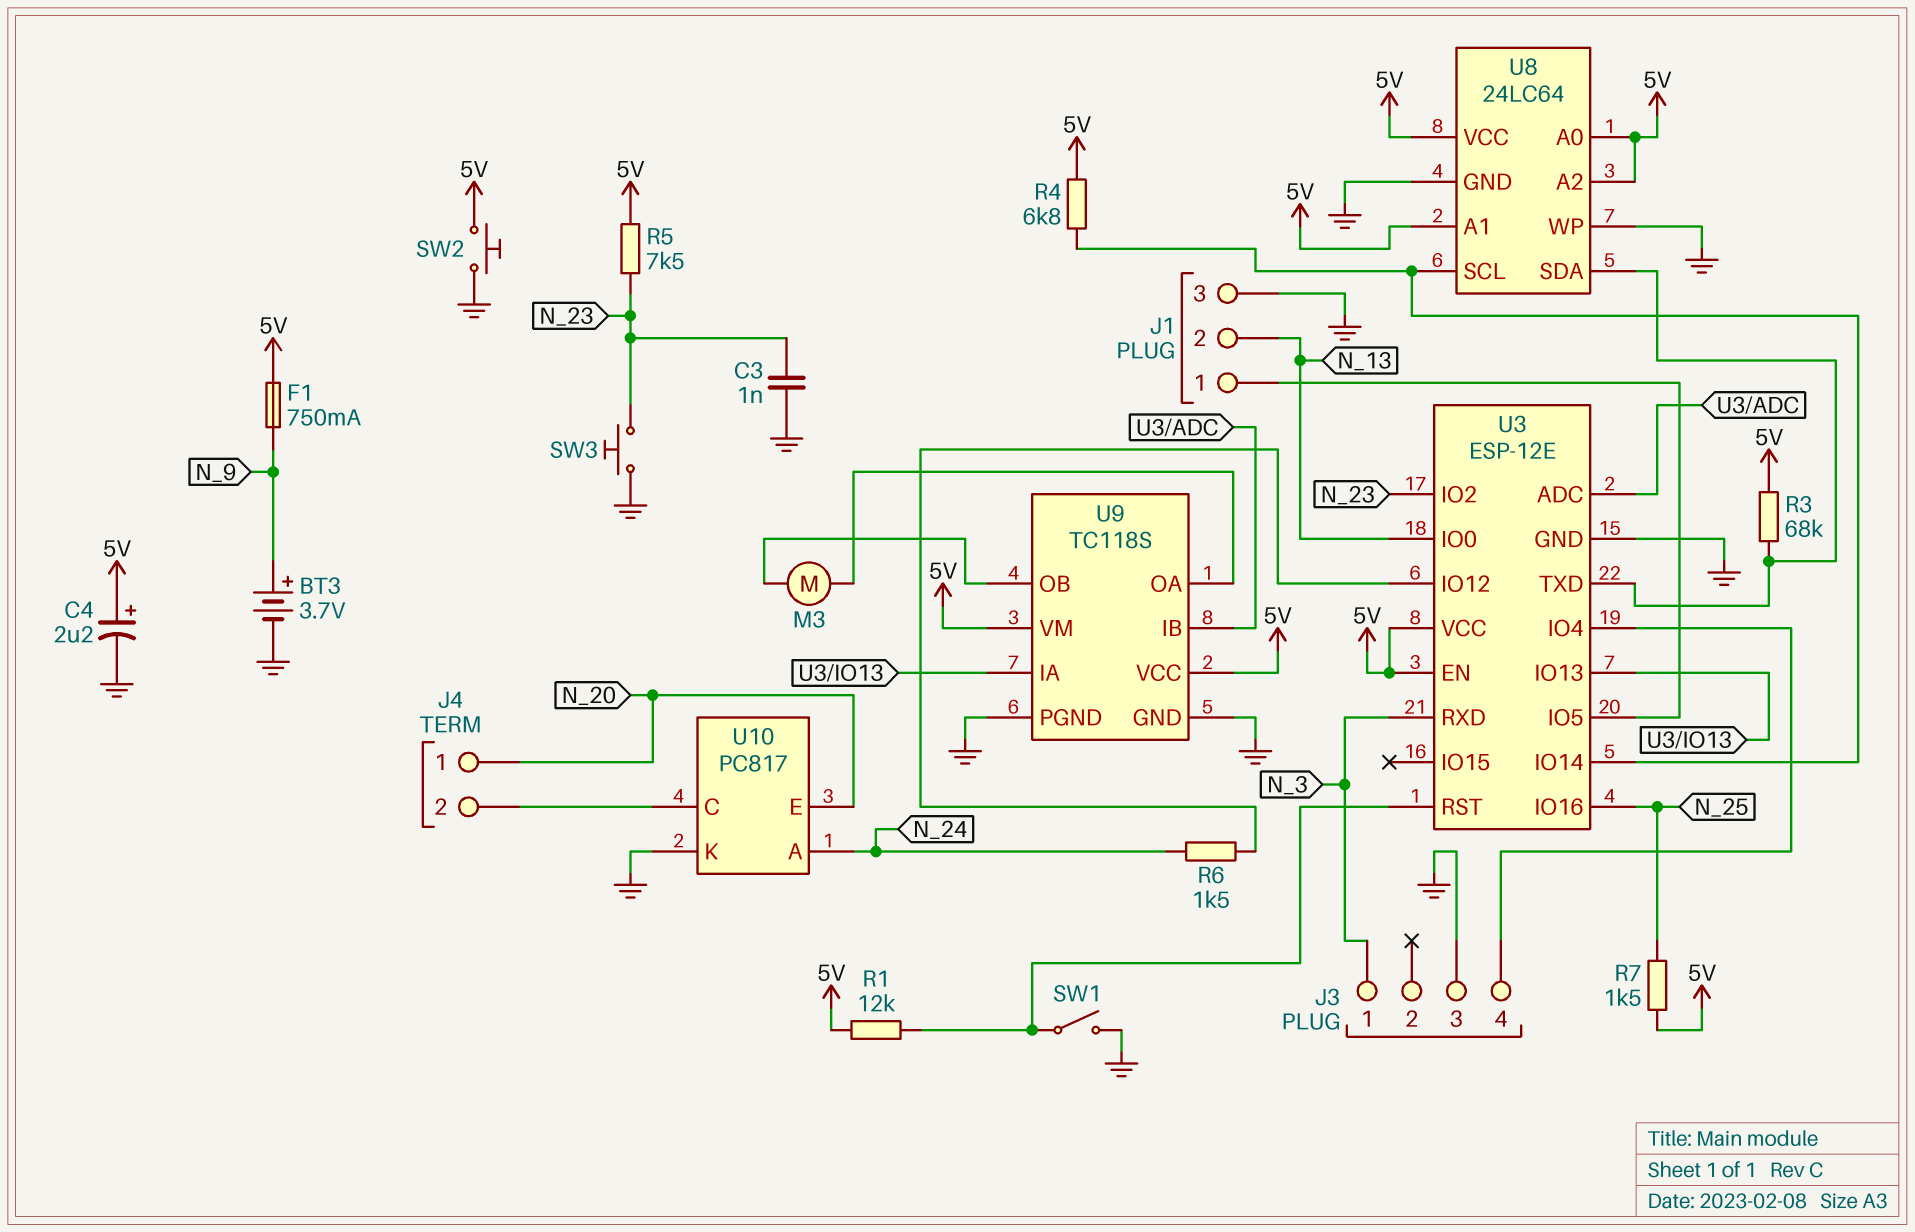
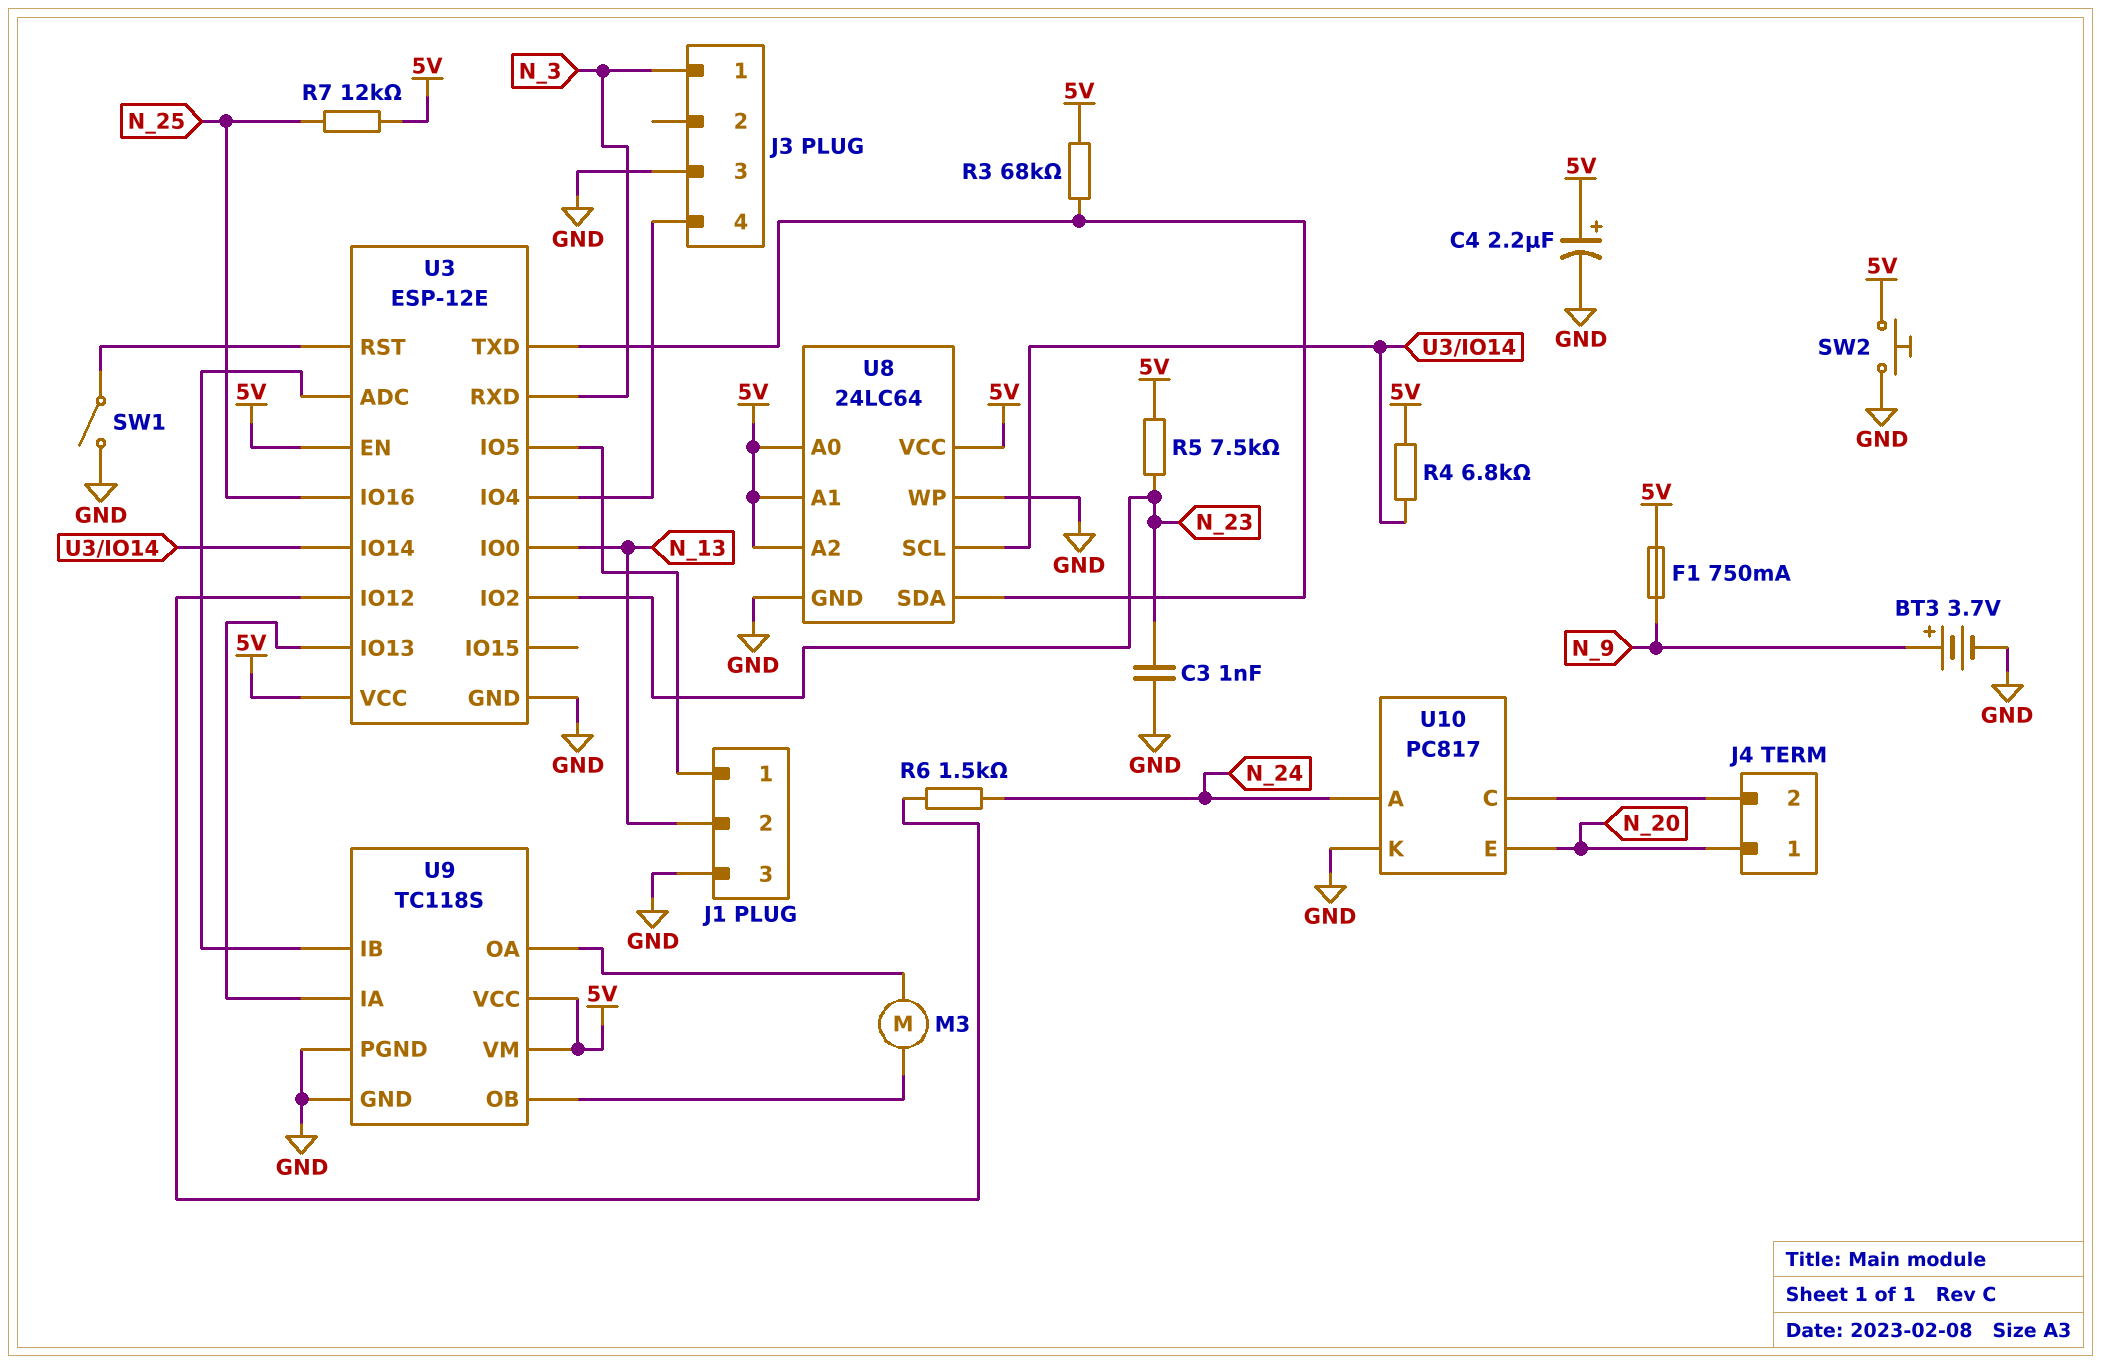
R1: 12k (5V, U3/RST) -> none
R7: 1.5k (5V, N_25) -> 12k (5V, N_25)
SW3: button (GND, N_23) -> none

